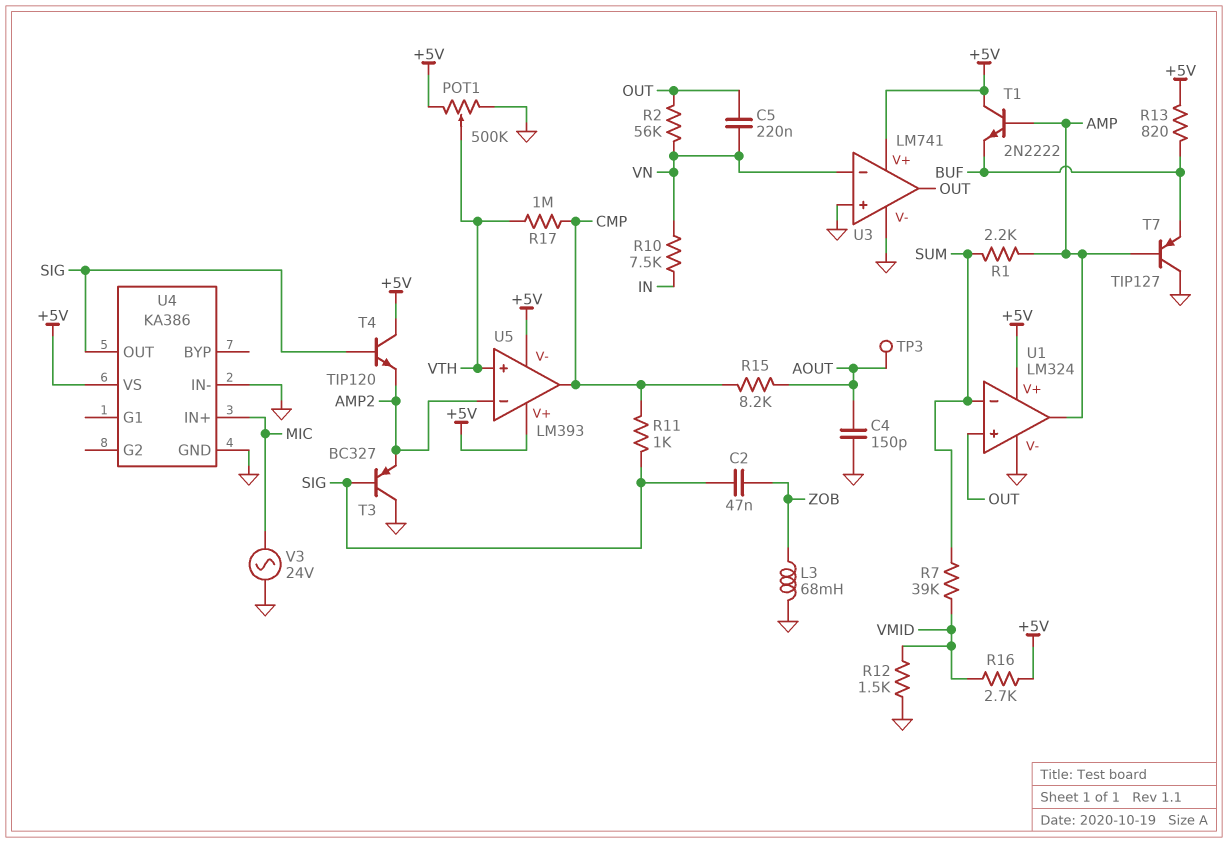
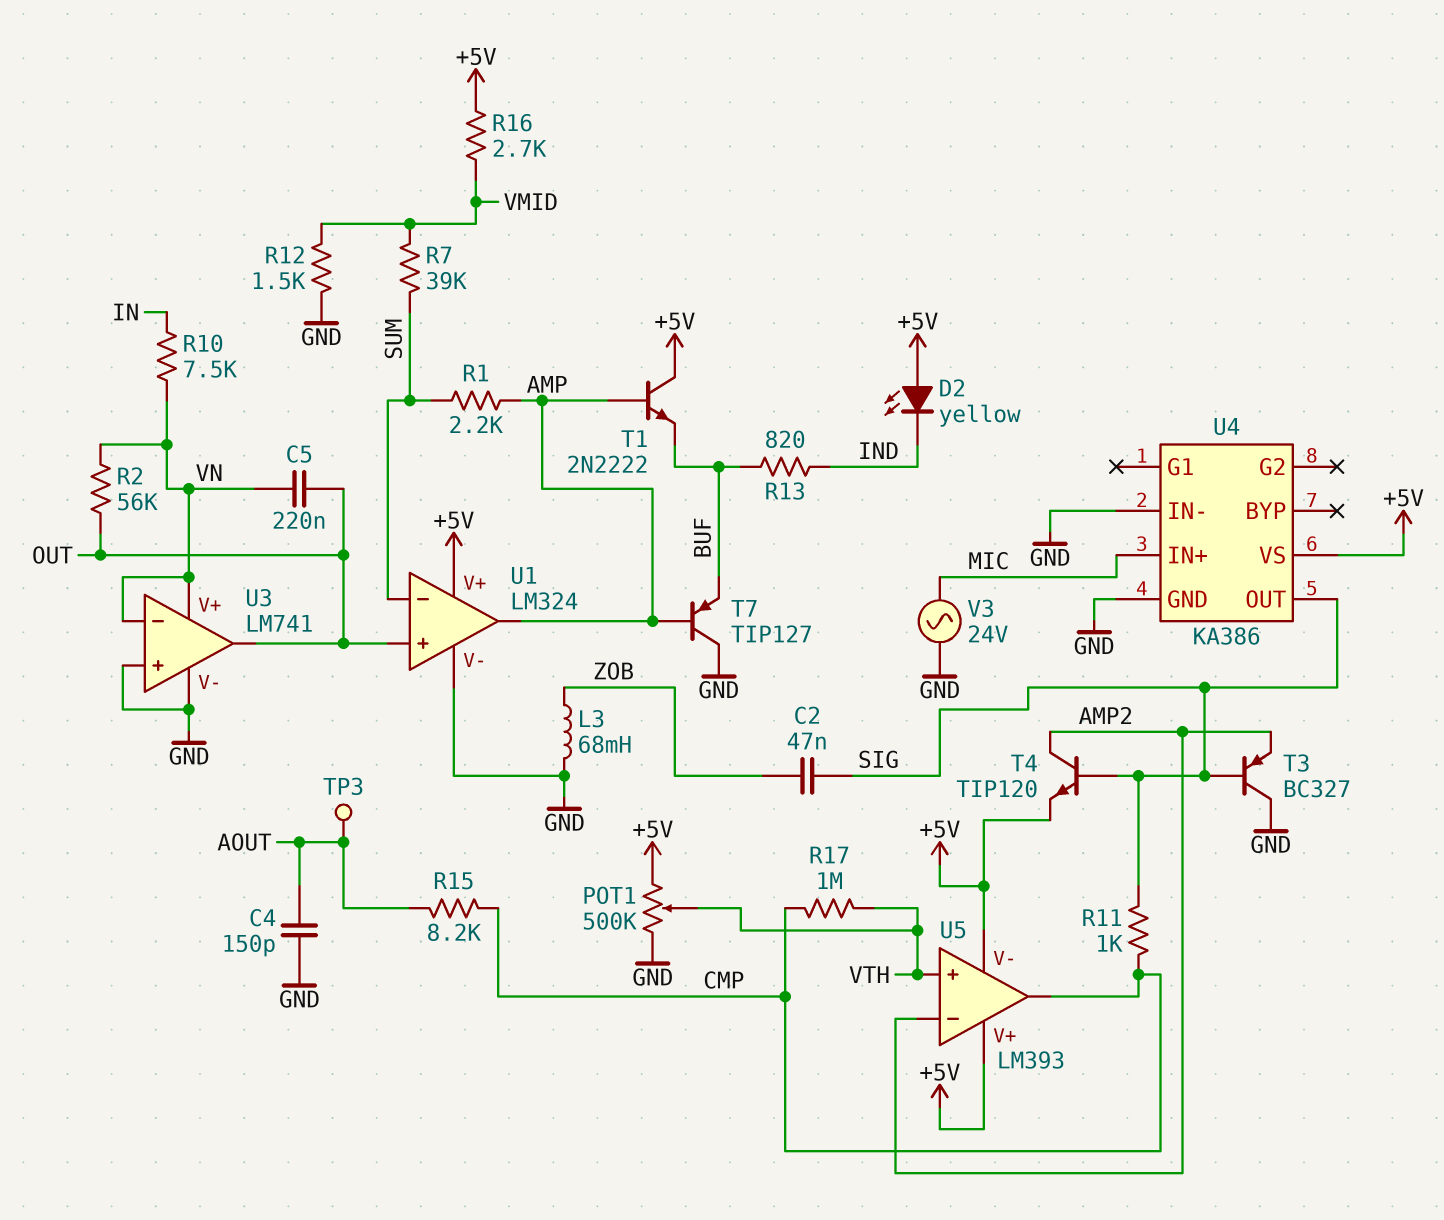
D2: none -> LED yellow (A +5V, K IND)
R13: 820 (+5V, BUF) -> 820 (BUF, IND)
T4: NPN TIP120 (B SIG, C +5V, E AMP2) -> NPN TIP120 (B SIG, C AMP2, E +5V)
U3 pin V+: +5V -> VN

